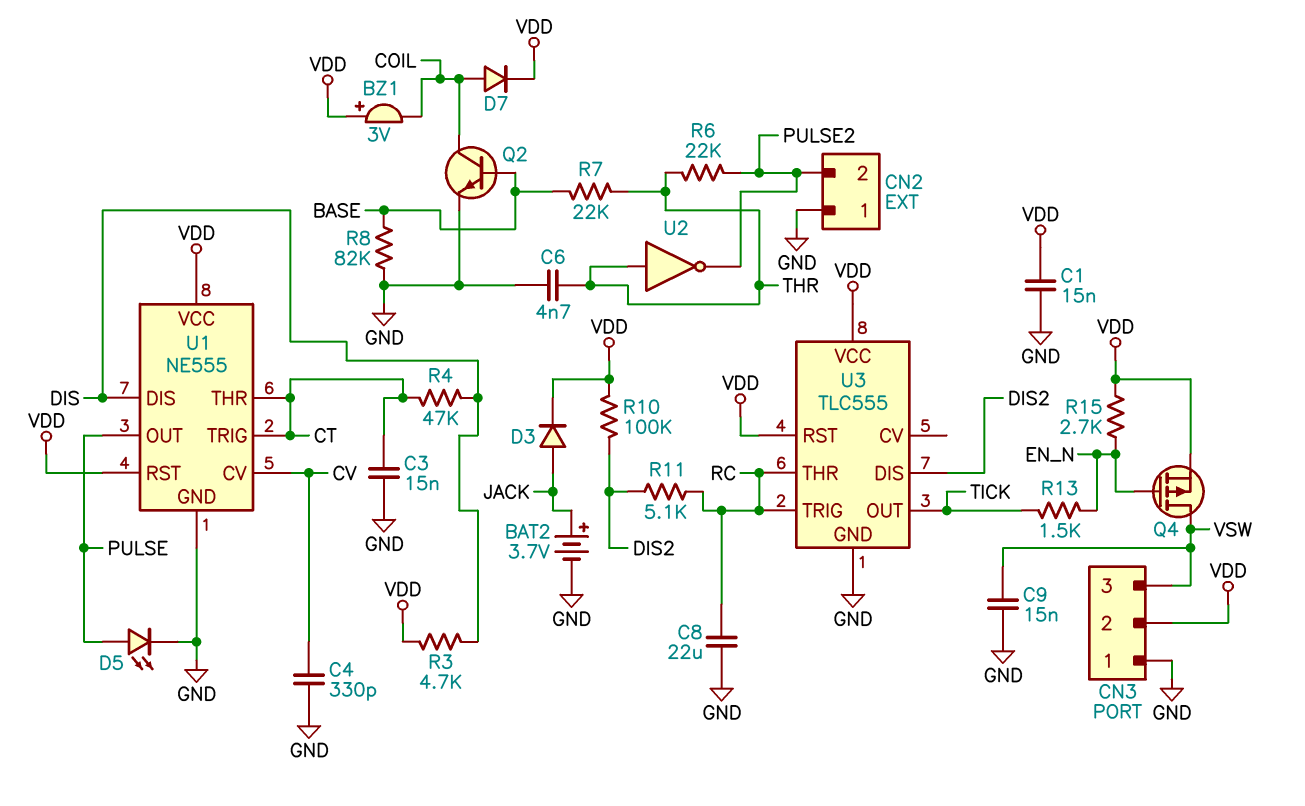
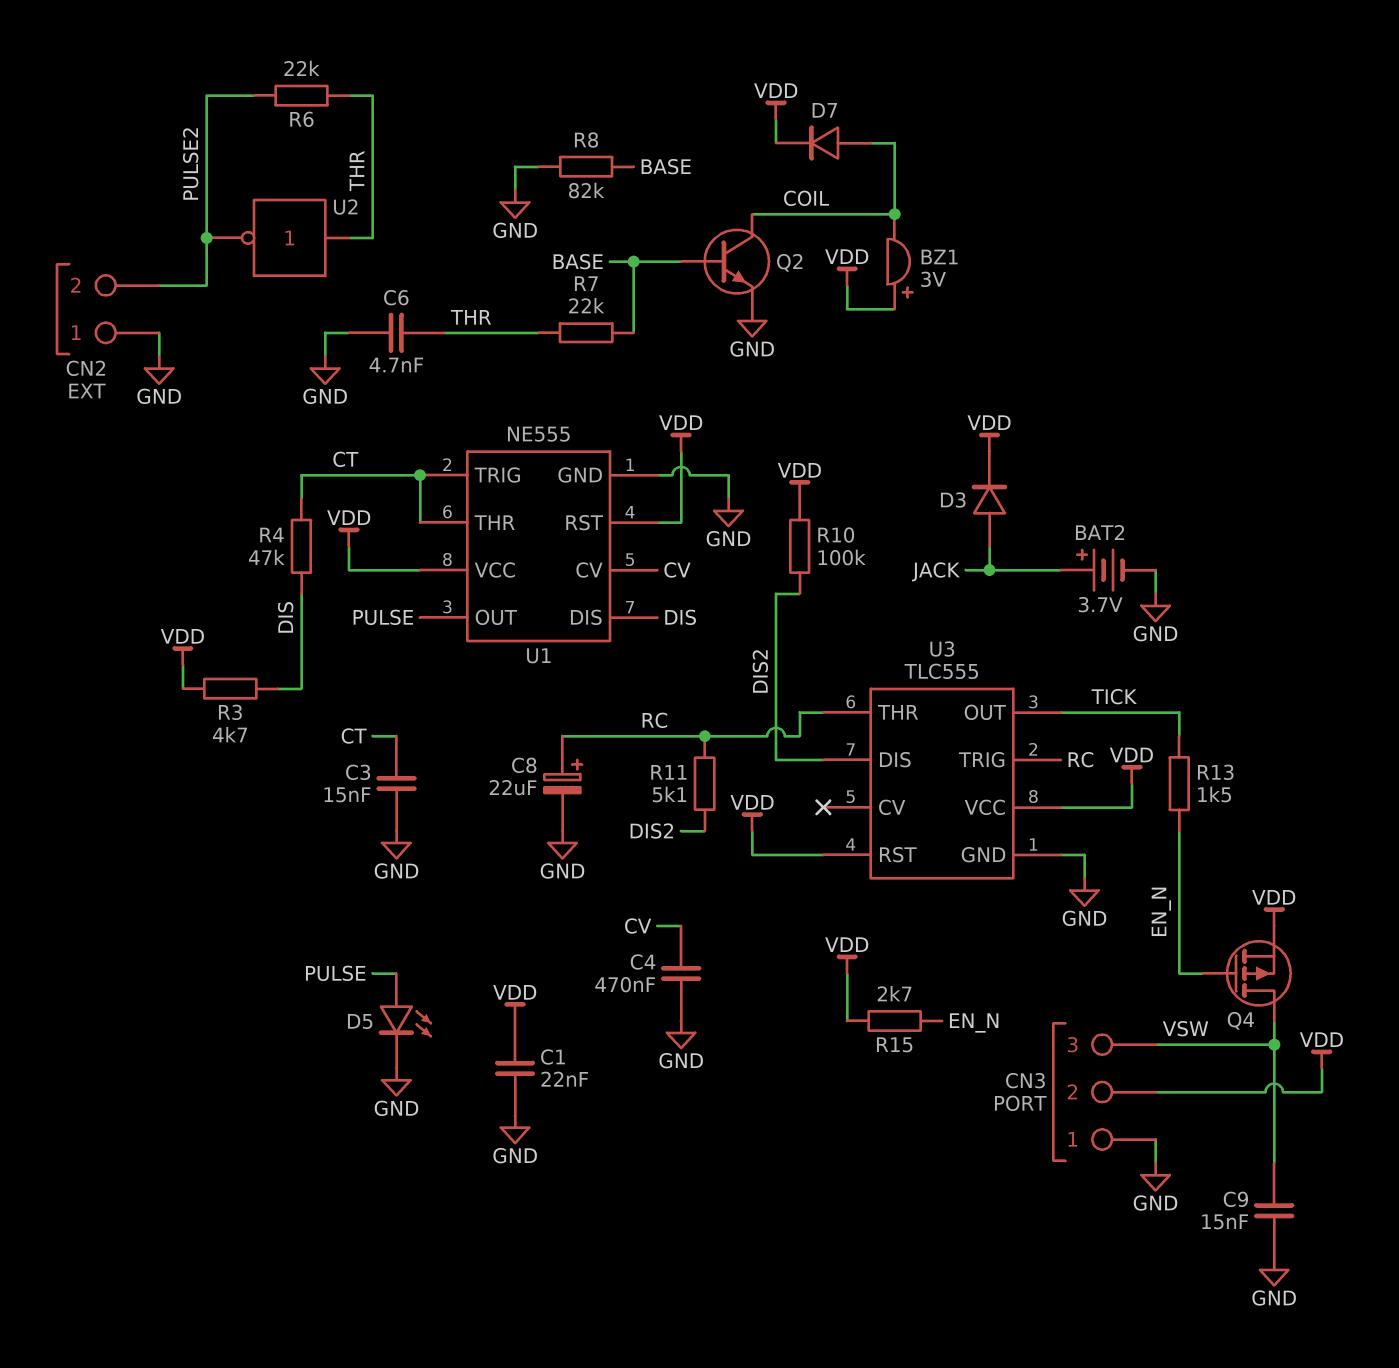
C1: 15nF (GND, VDD) -> 22nF (GND, VDD)
C4: 330pF (CV, GND) -> 470nF (CV, GND)
C8: 22uF (GND, RC) -> 22uF (plus RC, minus GND)

